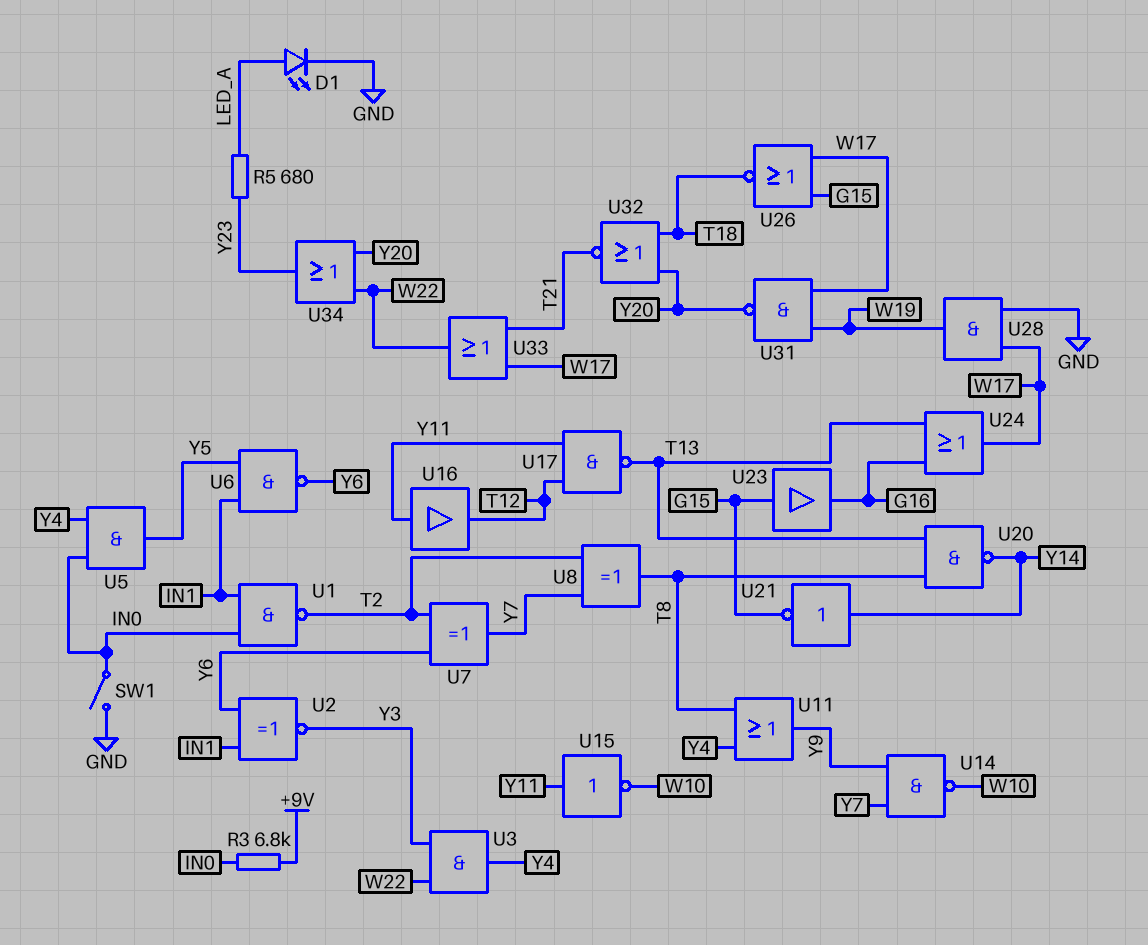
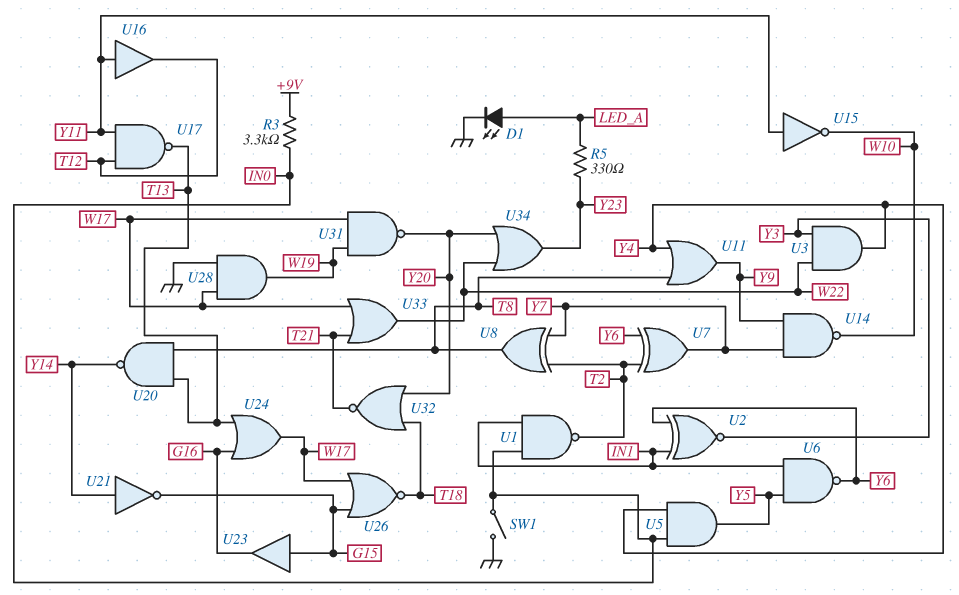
R3: 6.8k (+9V, IN0) -> 3.3k (+9V, IN0)
R5: 680 (LED_A, Y23) -> 330 (LED_A, Y23)

